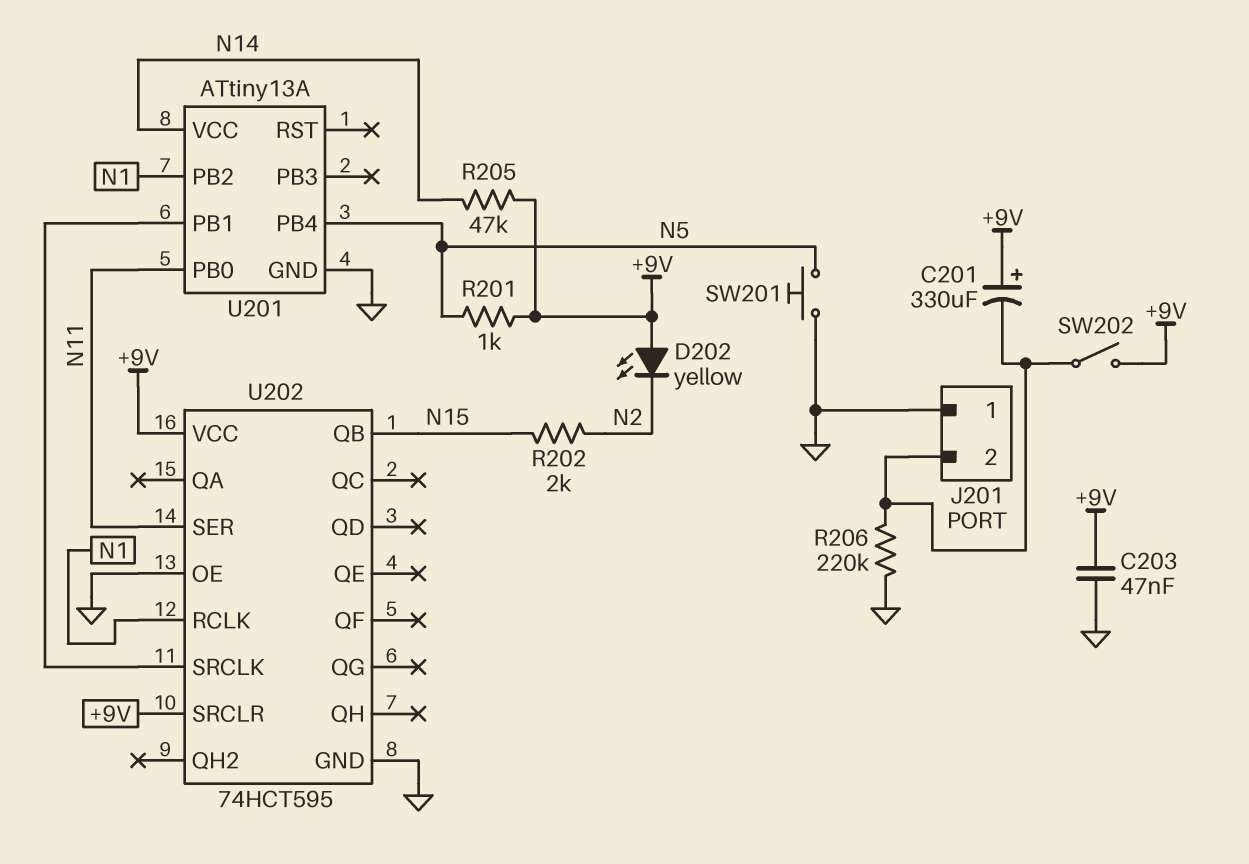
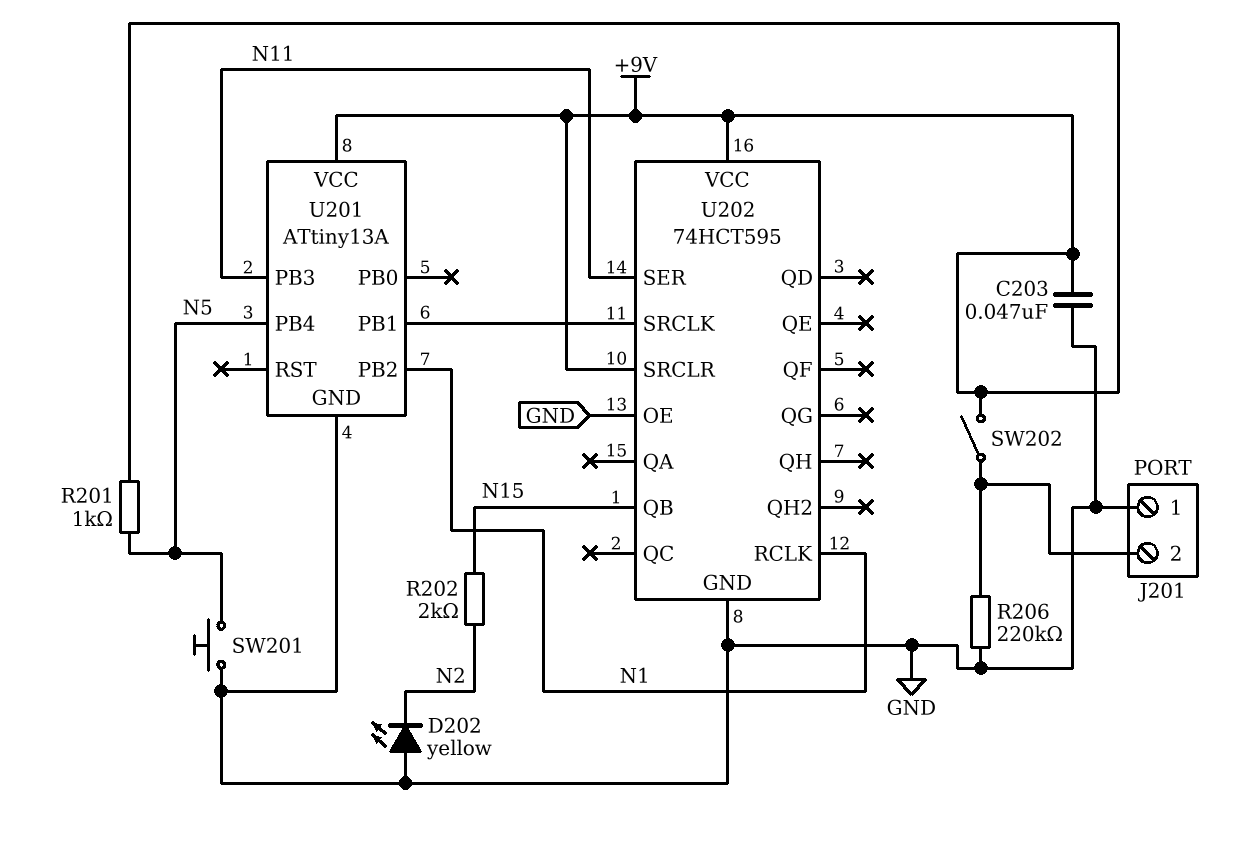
C201: 330uF (plus +9V, minus J201/2) -> none
D202: LED yellow (A +9V, K N2) -> LED yellow (A GND, K N2)
R205: 47k (+9V, N14) -> none
U201 pin PB0: N11 -> none
U201 pin PB3: none -> N11
U201 pin VCC: N14 -> +9V

